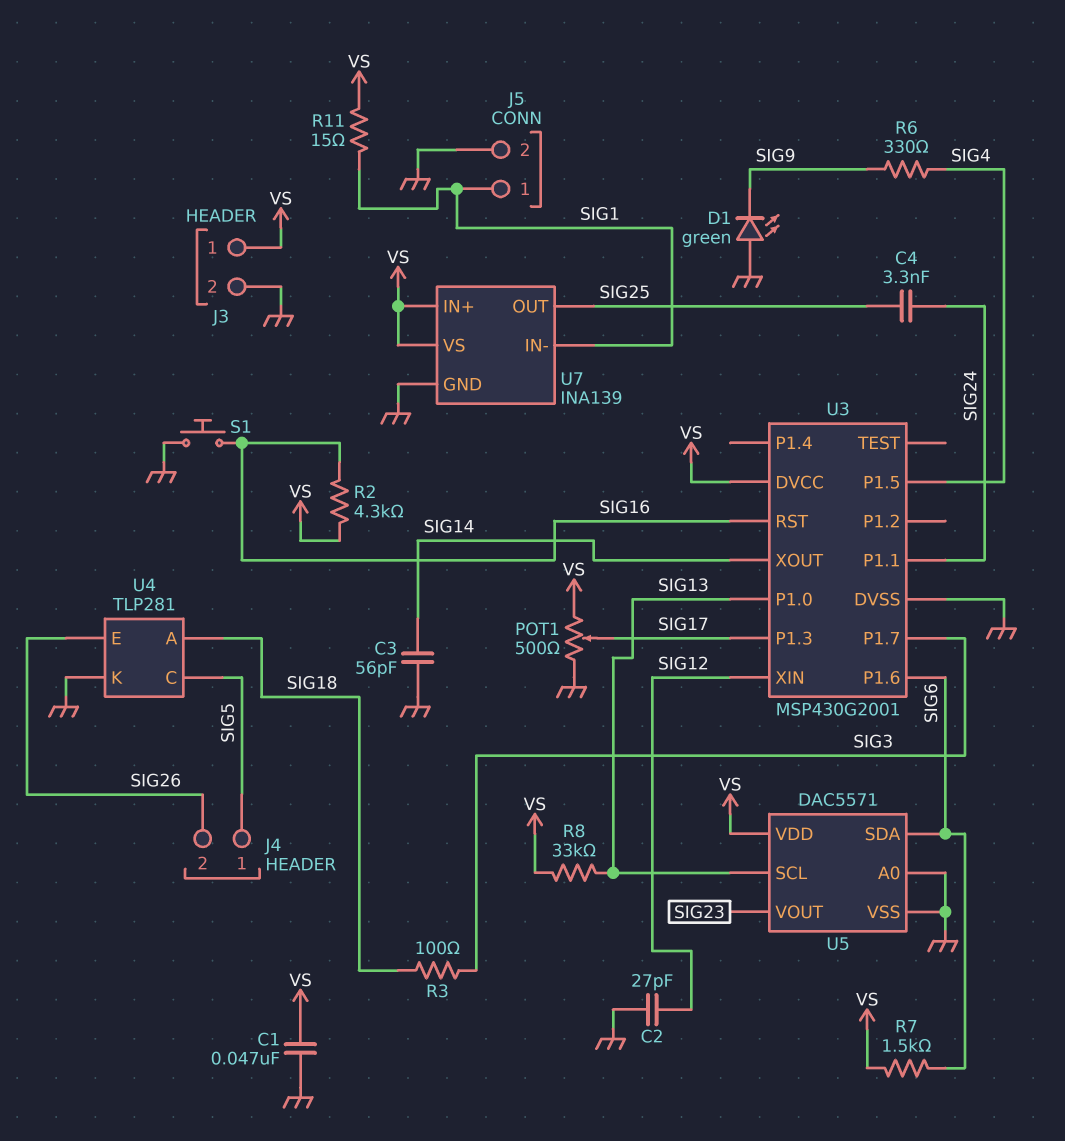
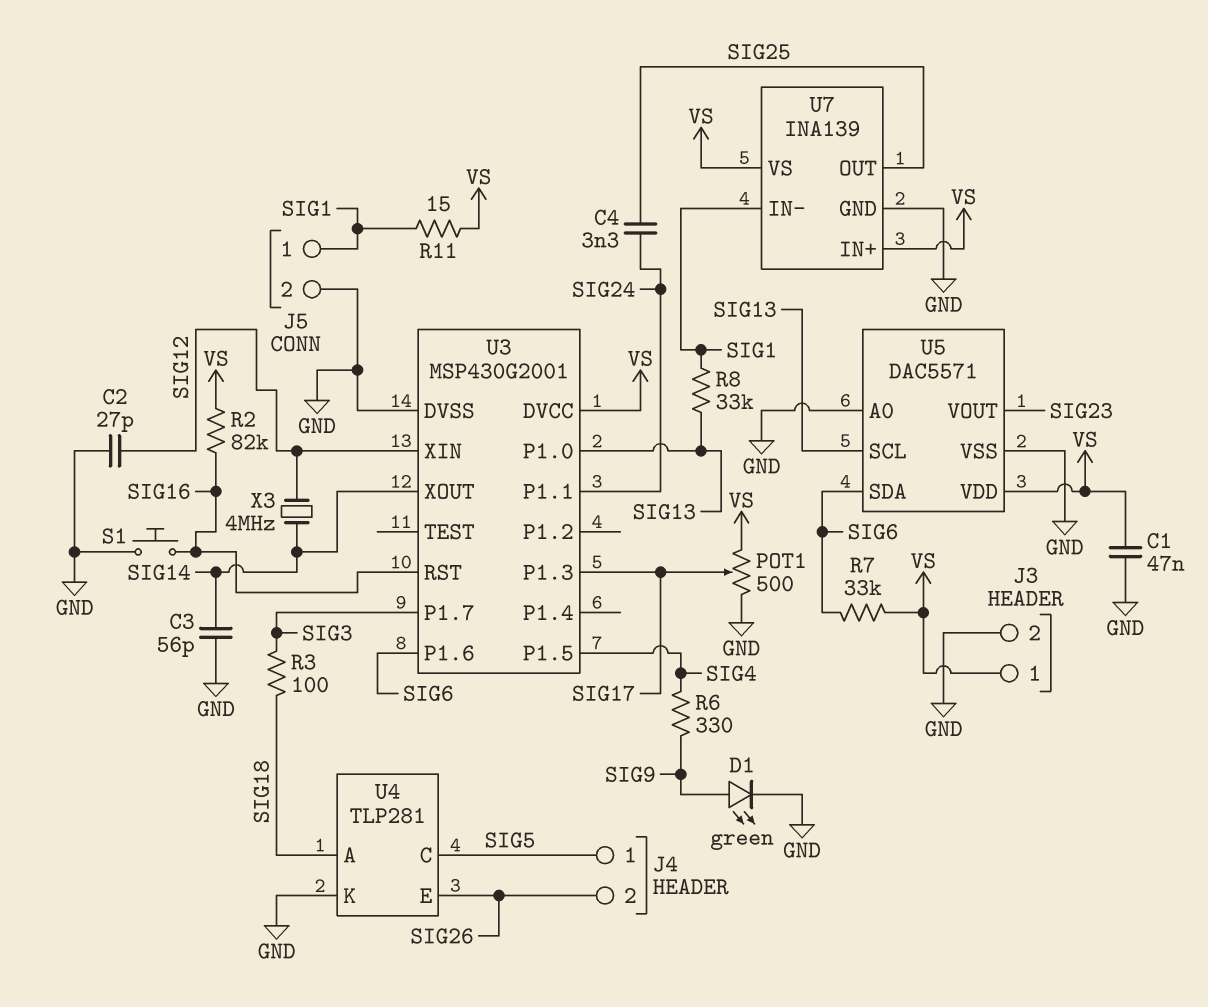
D1: LED green (A GND, K SIG9) -> LED green (A SIG9, K GND)
R2: 4.3k (SIG16, VS) -> 82k (SIG16, VS)
R7: 1.5k (SIG6, VS) -> 33k (SIG6, VS)
R8: 33k (SIG13, VS) -> 33k (SIG1, SIG13)
X3: none -> 4MHz (SIG12, SIG14)

